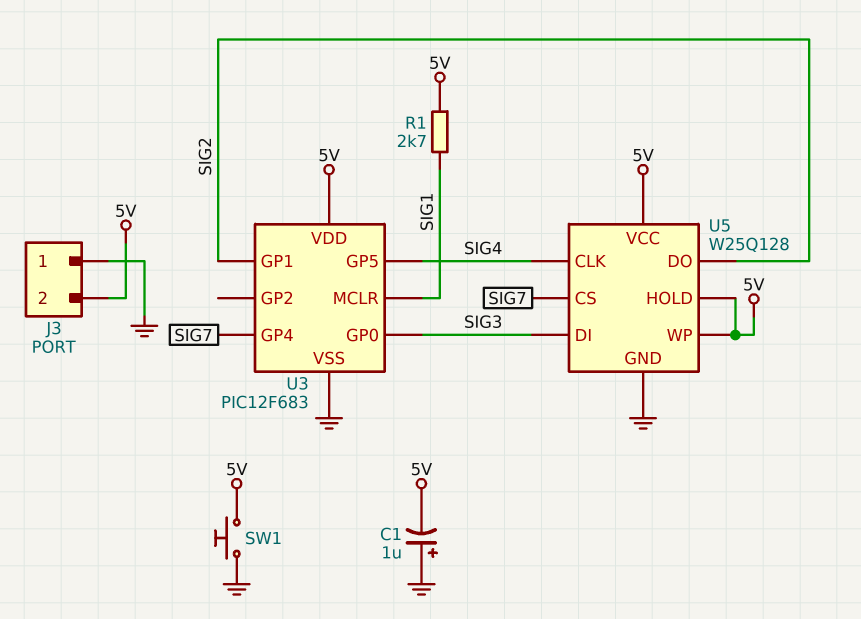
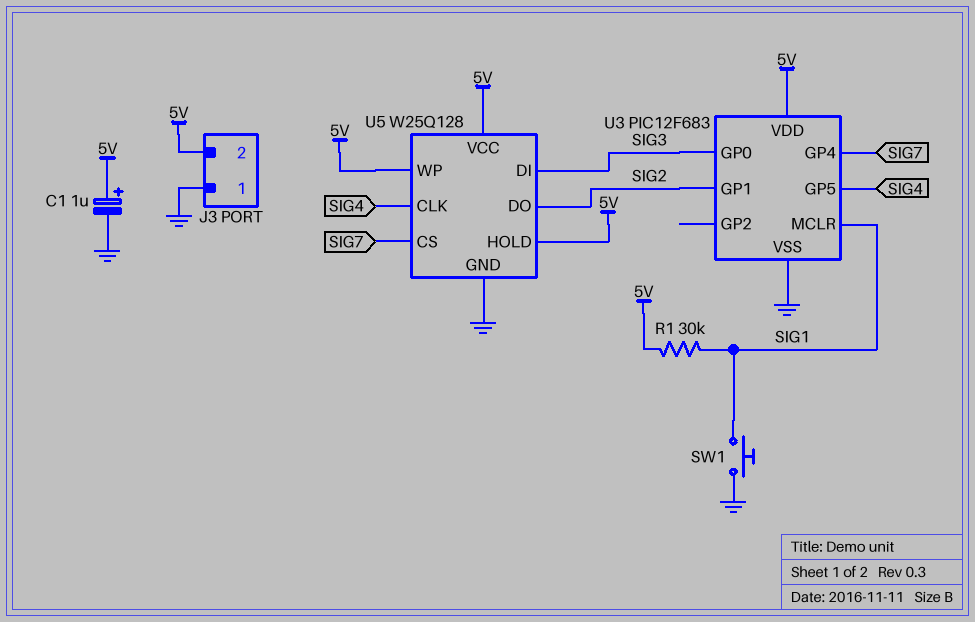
C1: 1uF (plus GND, minus 5V) -> 1uF (plus 5V, minus GND)
R1: 2.7k (5V, SIG1) -> 30k (5V, SIG1)
SW1: button (5V, GND) -> button (GND, SIG1)

